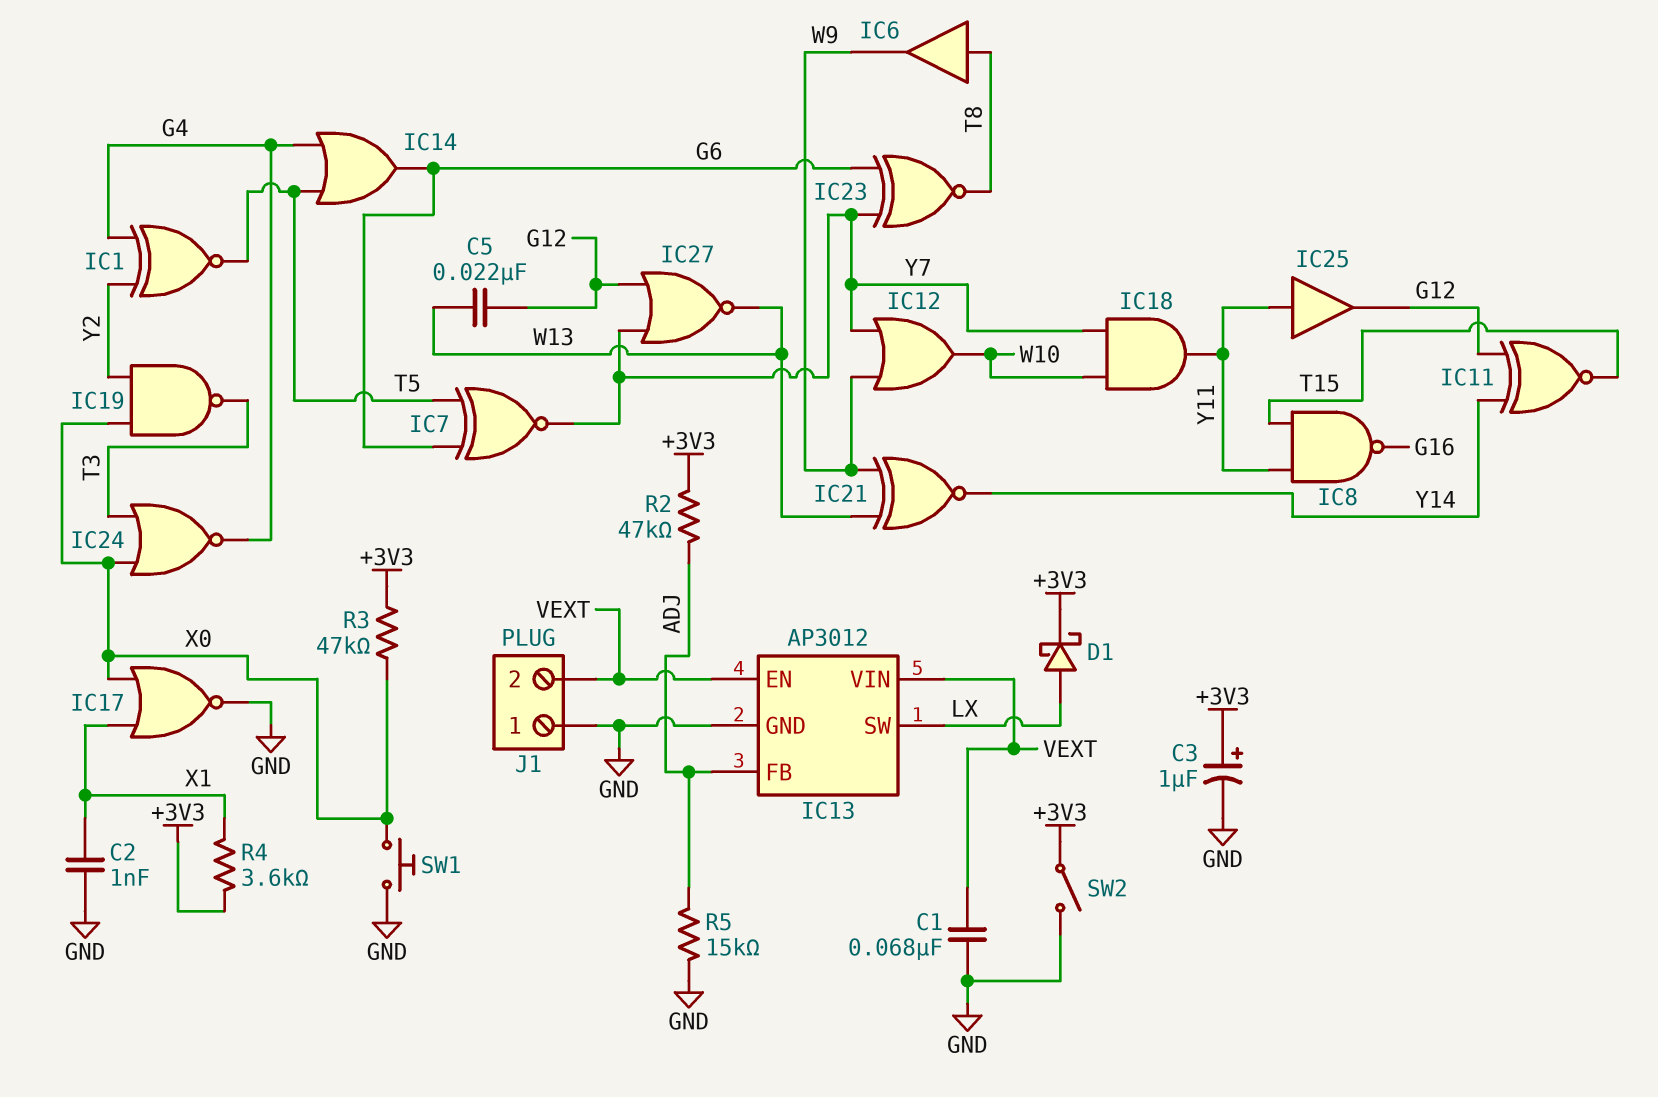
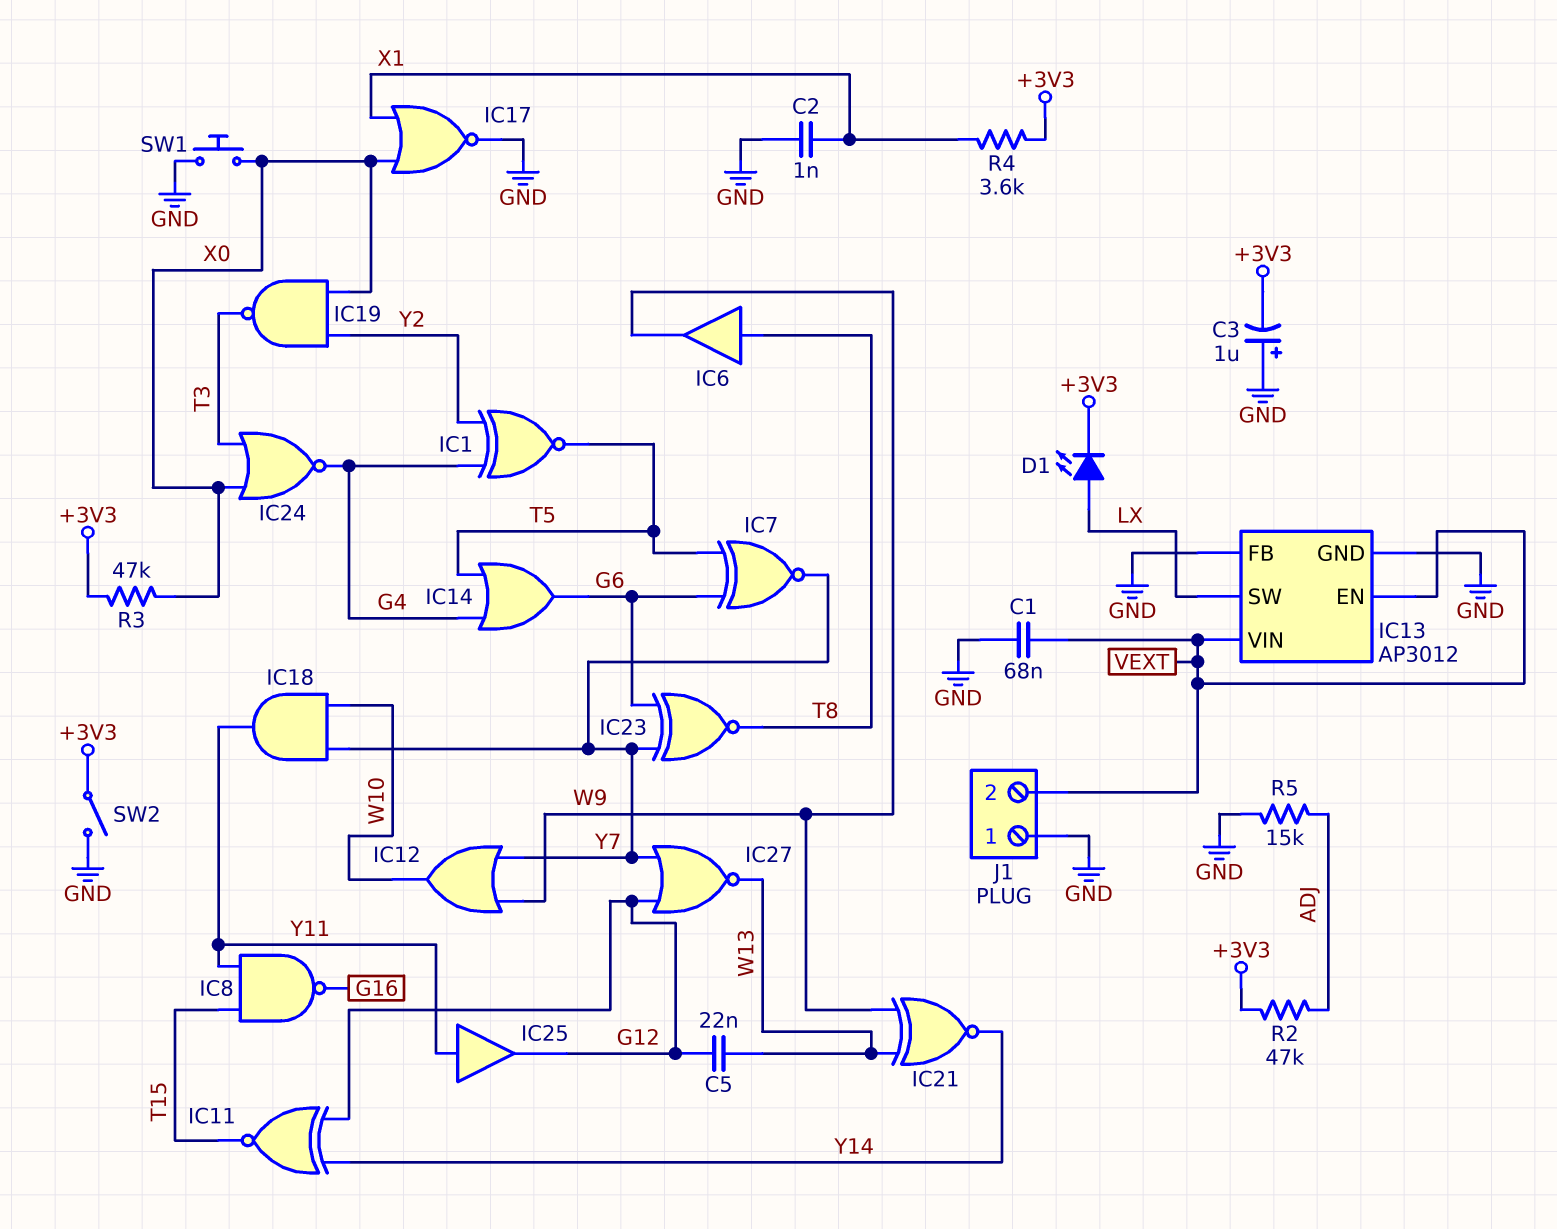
C3: 1uF (plus +3V3, minus GND) -> 1uF (plus GND, minus +3V3)
D1: schottky (A LX, K +3V3) -> LED (A LX, K +3V3)
IC13 pin FB: ADJ -> GND

